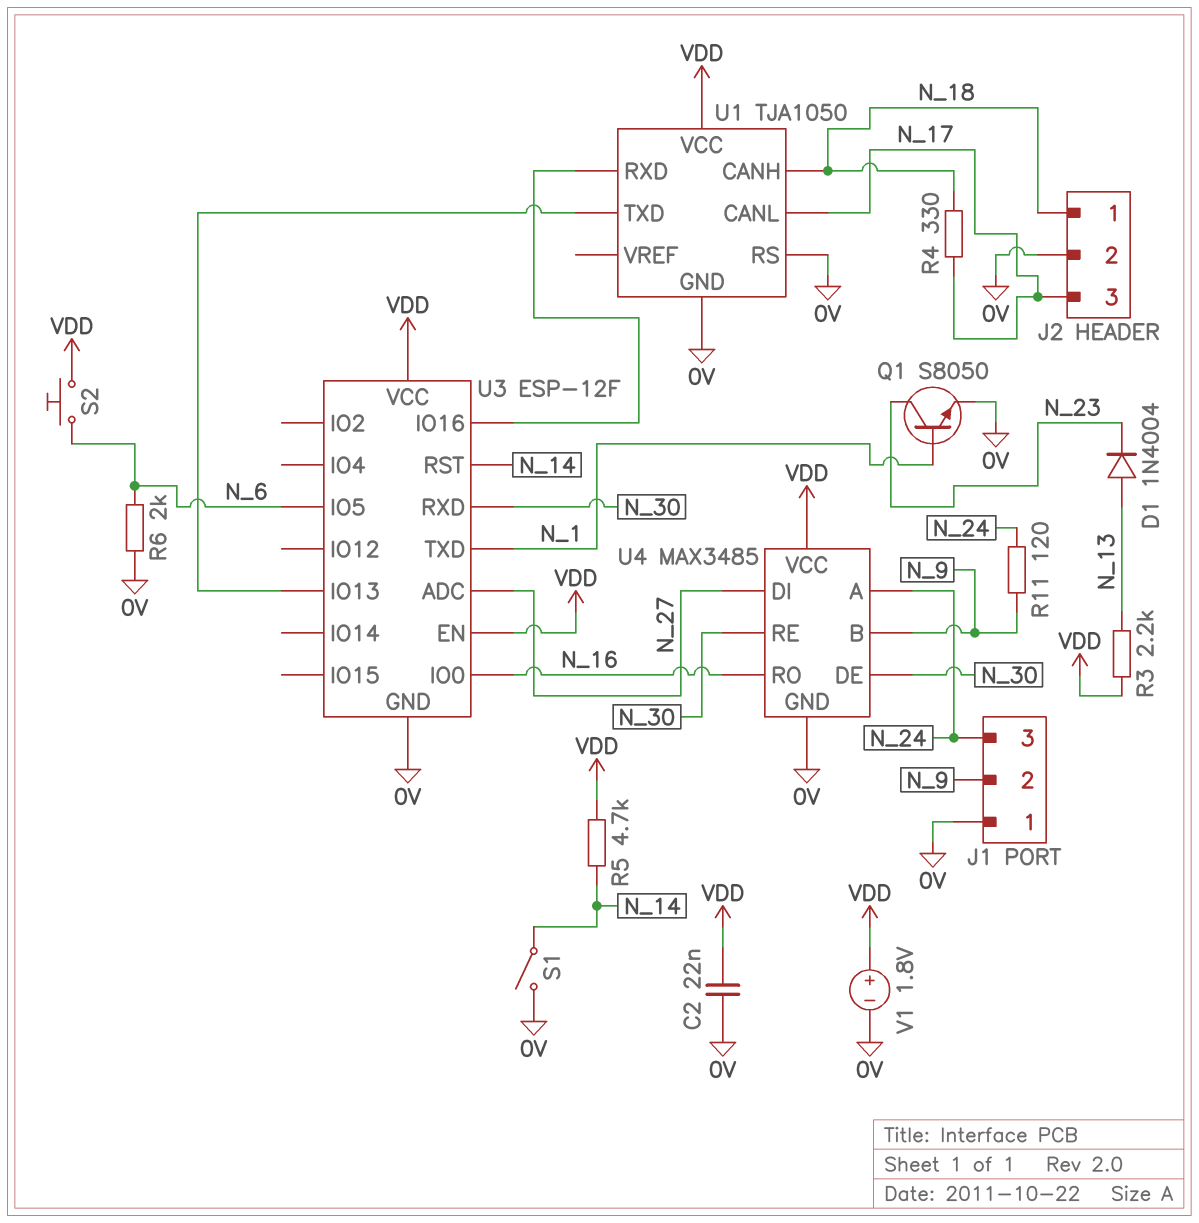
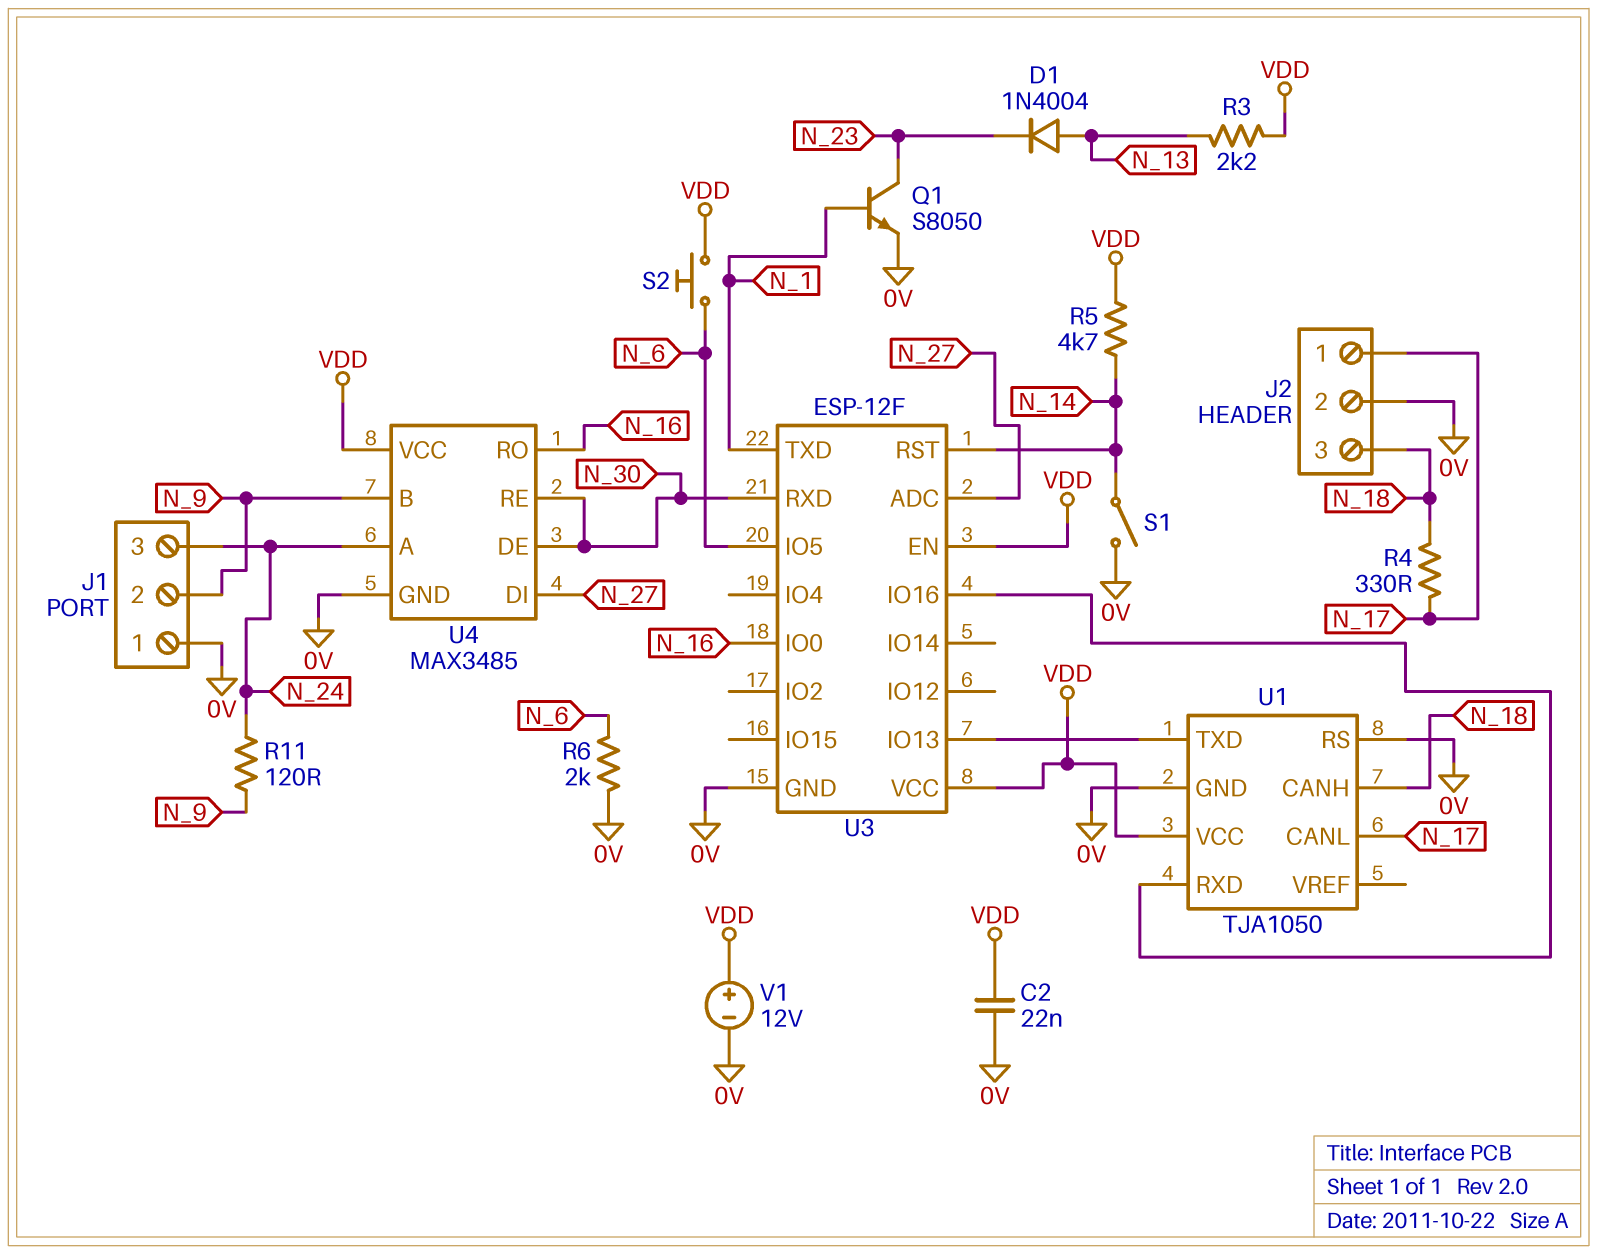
J2 pin 1: N_18 -> N_17
J2 pin 3: N_17 -> N_18
V1: 1.8V (plus VDD, minus 0V) -> 12V (plus VDD, minus 0V)

